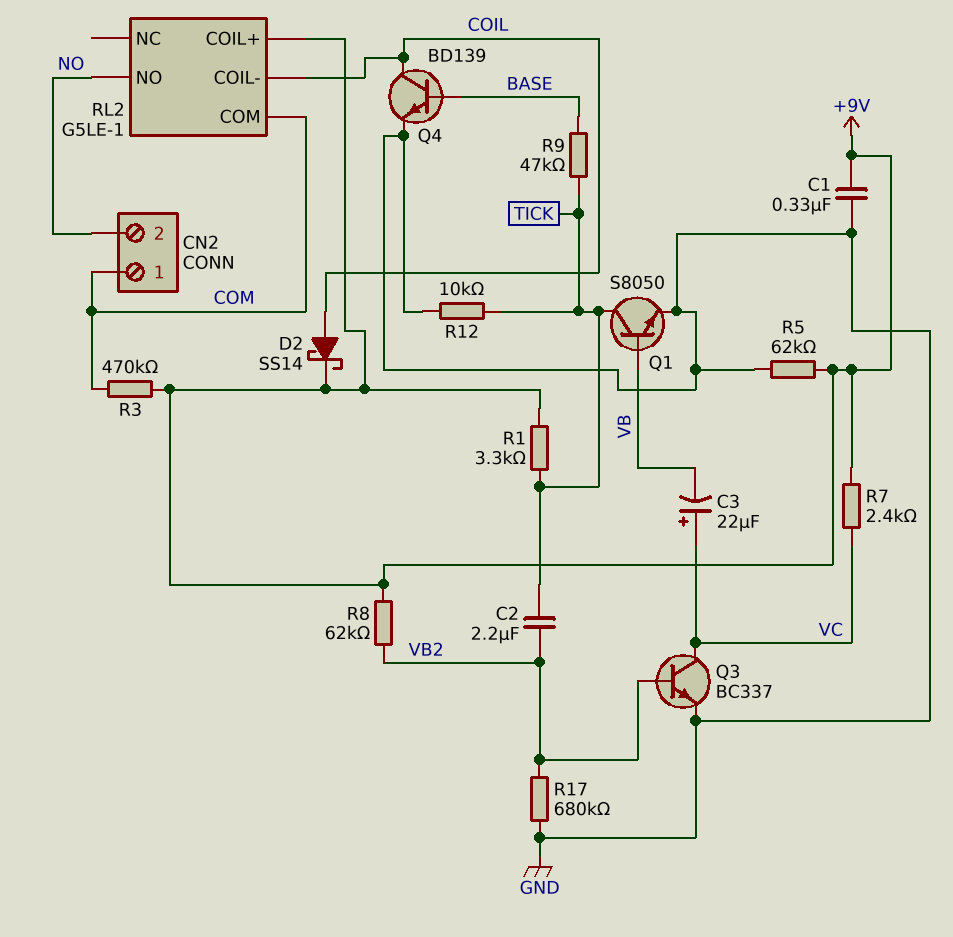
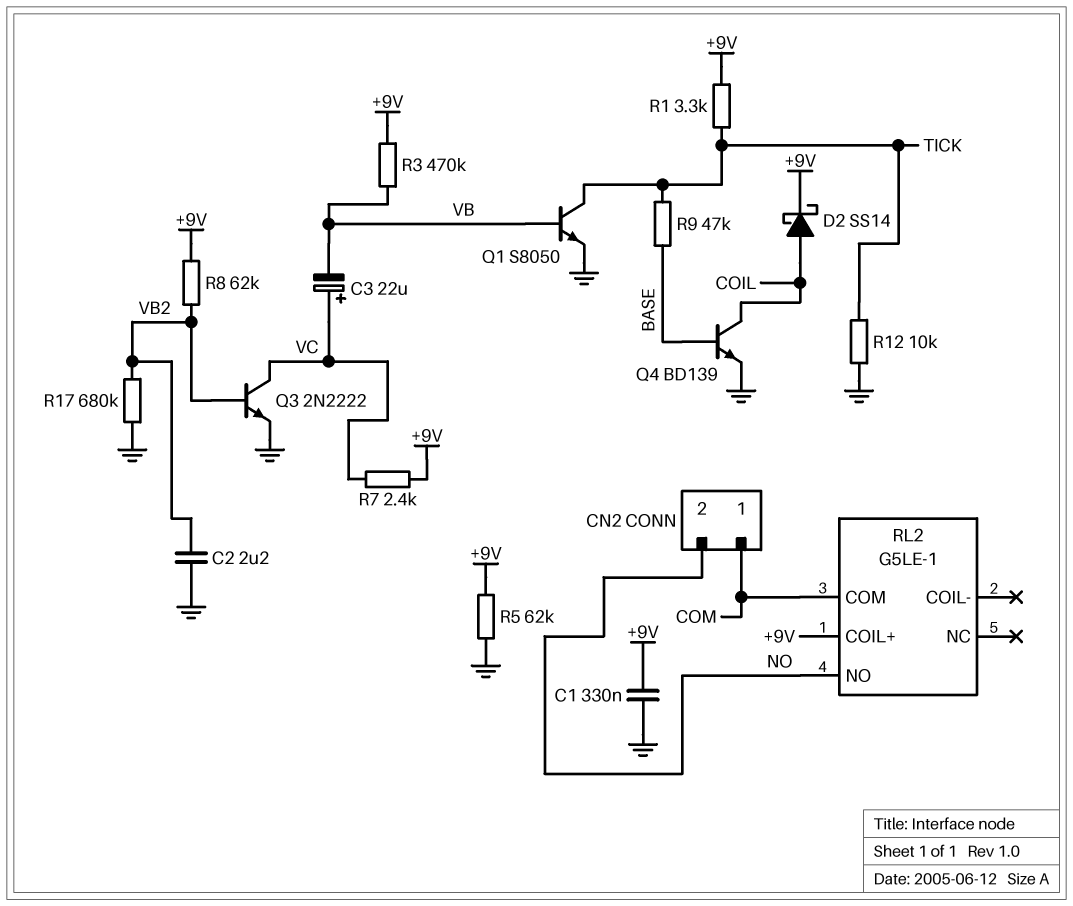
C2: 2.2uF (TICK, VB2) -> 2.2uF (GND, VB2)
Q3: NPN BC337 (B VB2, C VC, E GND) -> NPN 2N2222 (B VB2, C VC, E GND)
R3: 470k (+9V, COM) -> 470k (+9V, VB)
RL2 pin COIL-: COIL -> none

